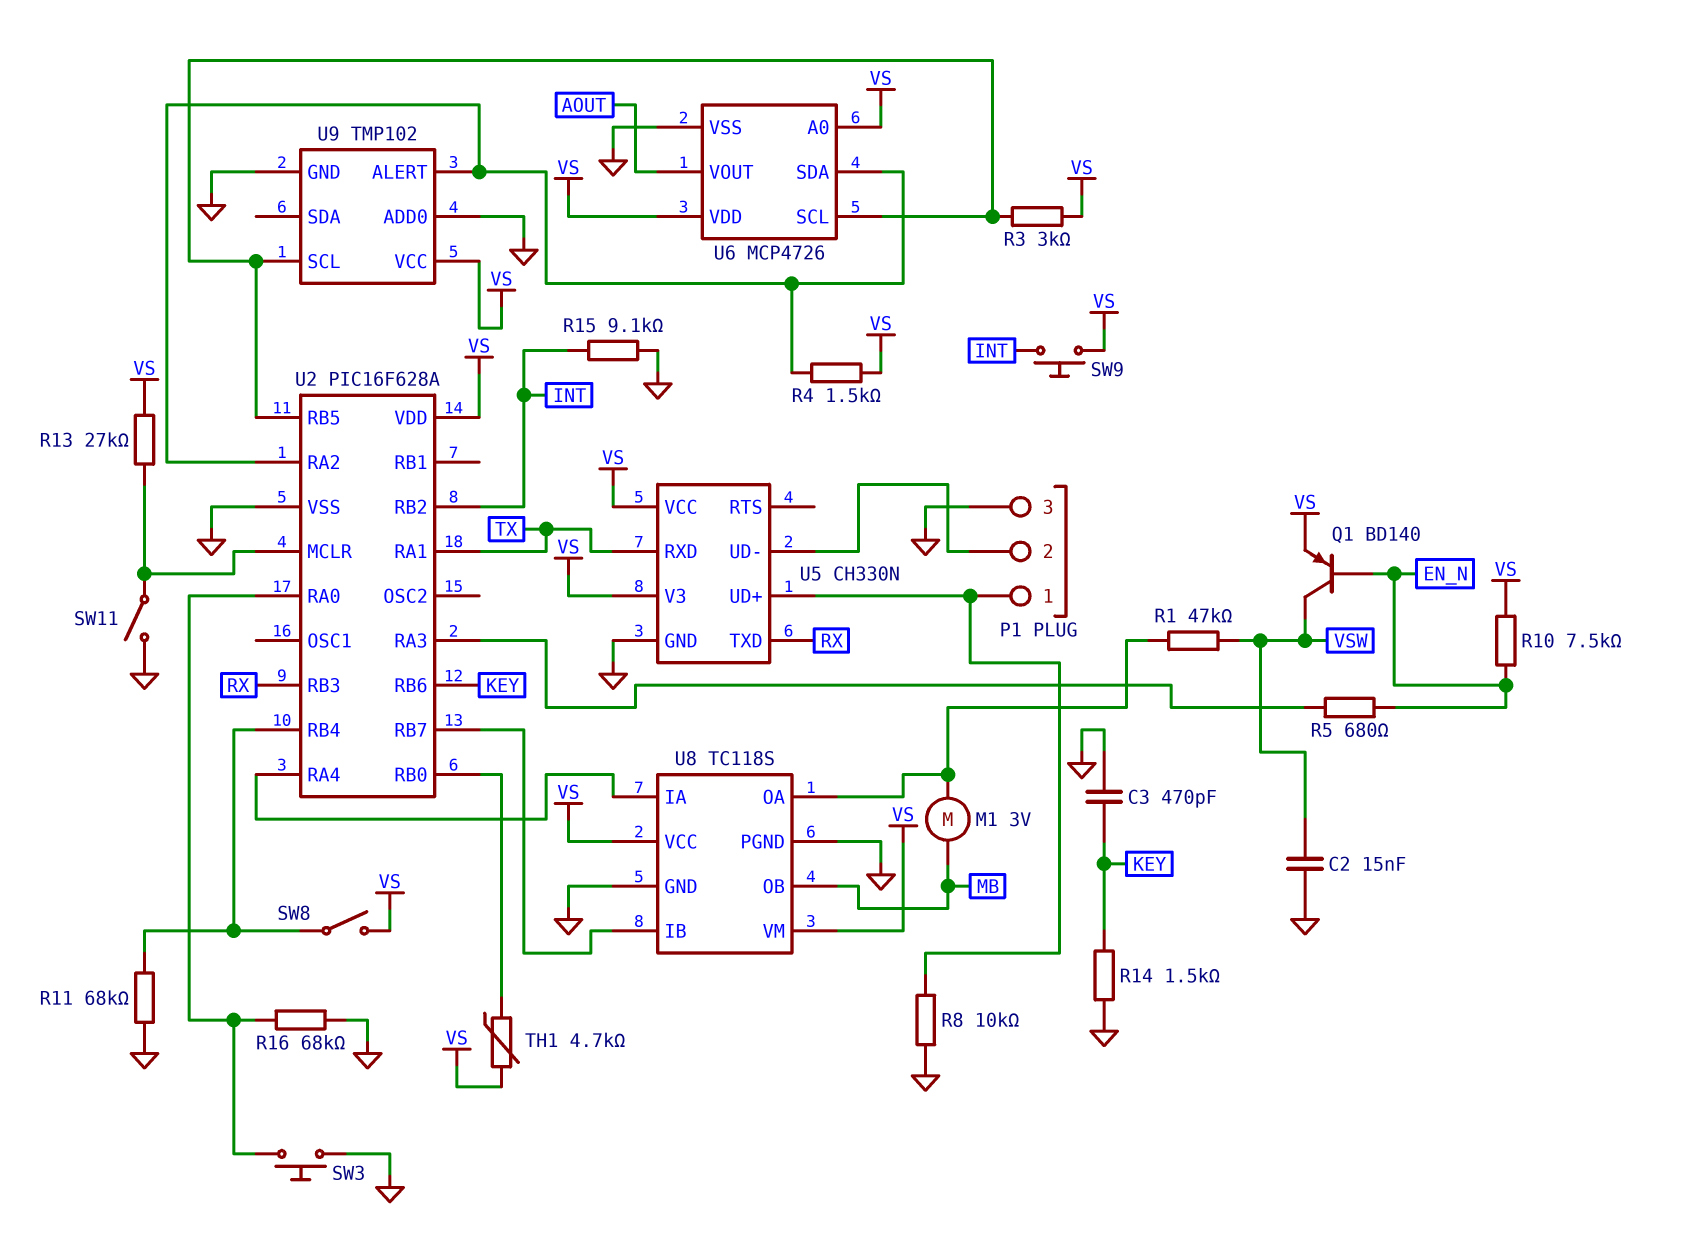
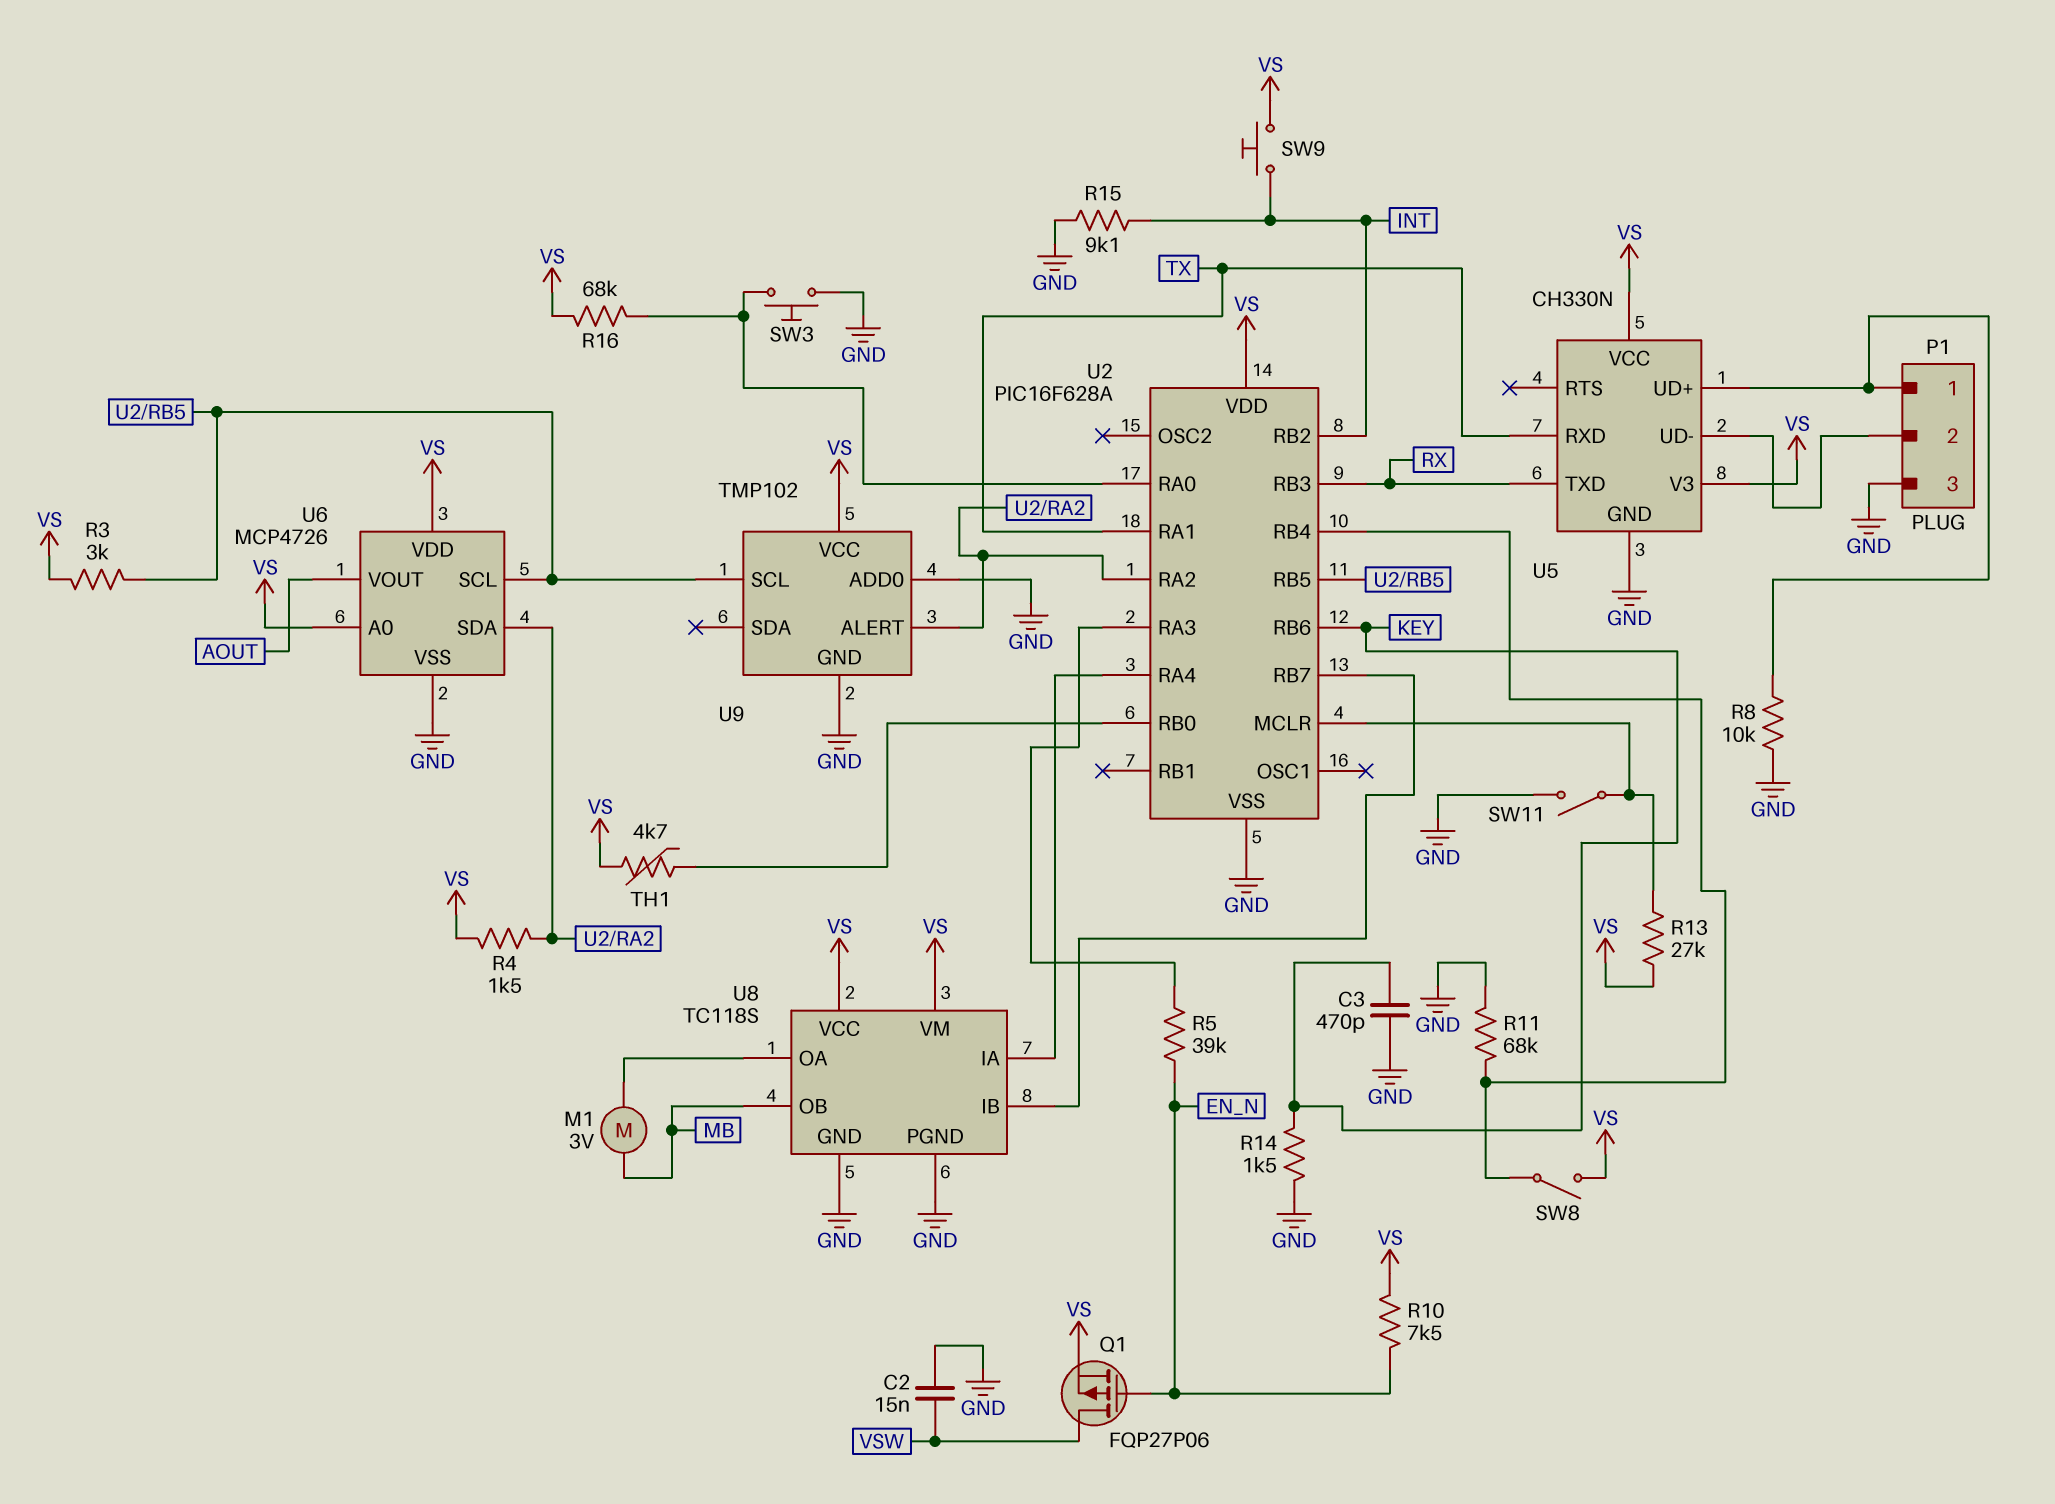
Q1: PNP BD140 (B EN_N, C VSW, E VS) -> PMOS FQP27P06 (G EN_N, D VSW, S VS)
R1: 47k (U8/OA, VSW) -> none
R5: 680 (EN_N, U2/RA3) -> 39k (EN_N, U2/RA3)
R16: 68k (GND, U2/RA0) -> 68k (U2/RA0, VS)

